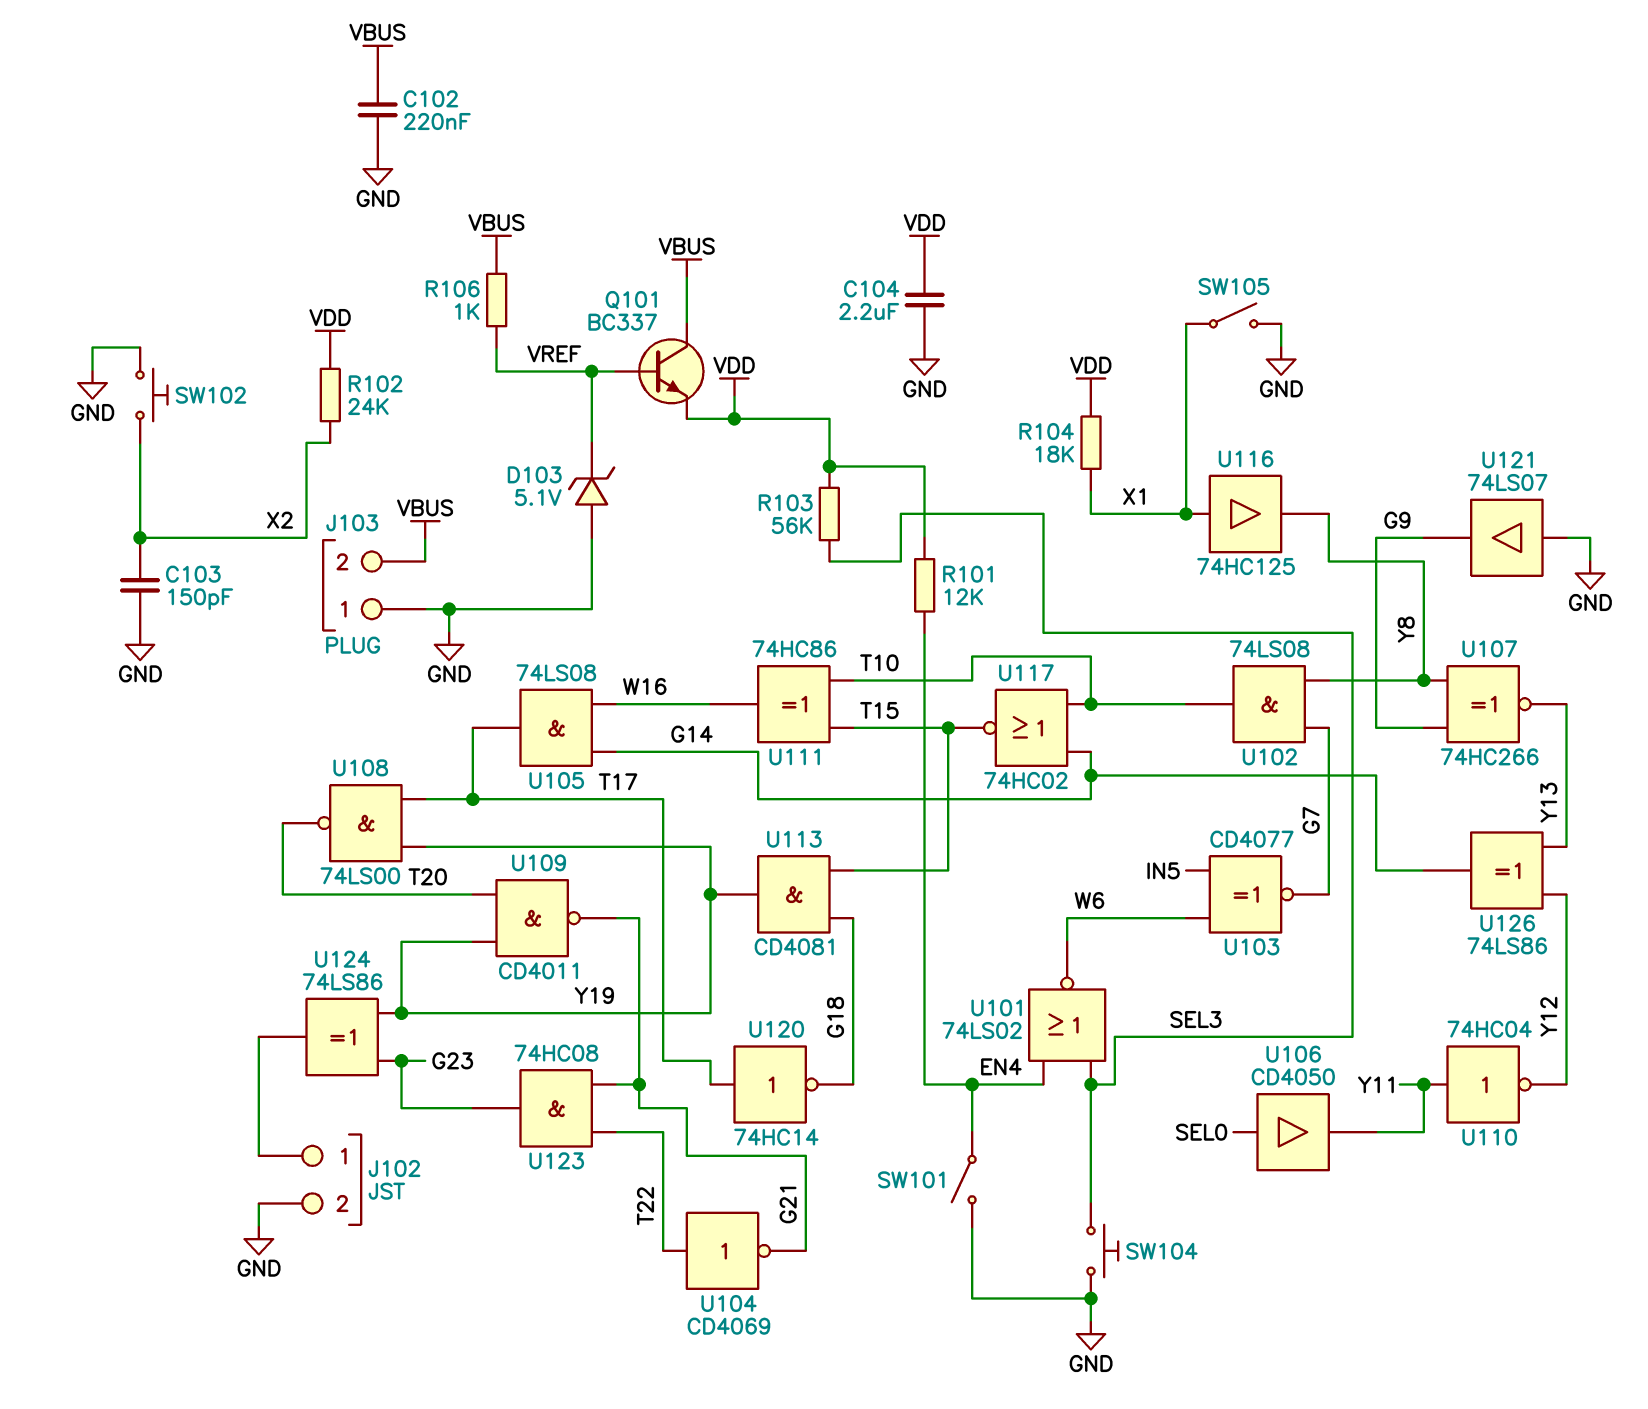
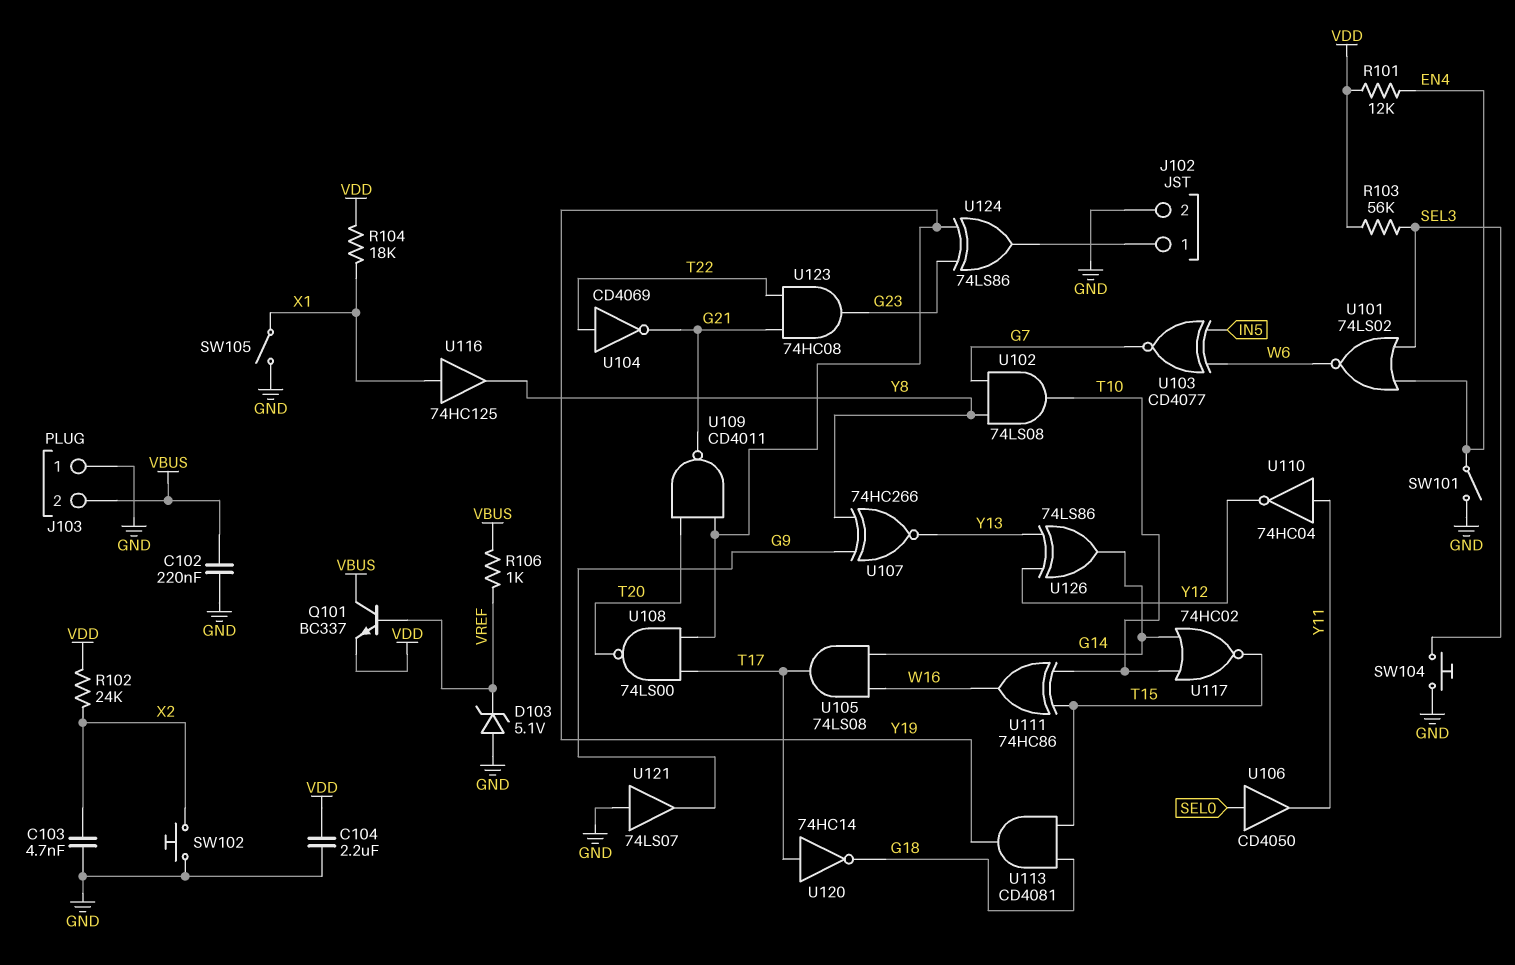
C103: 150pF (GND, X2) -> 4.7nF (GND, X2)

